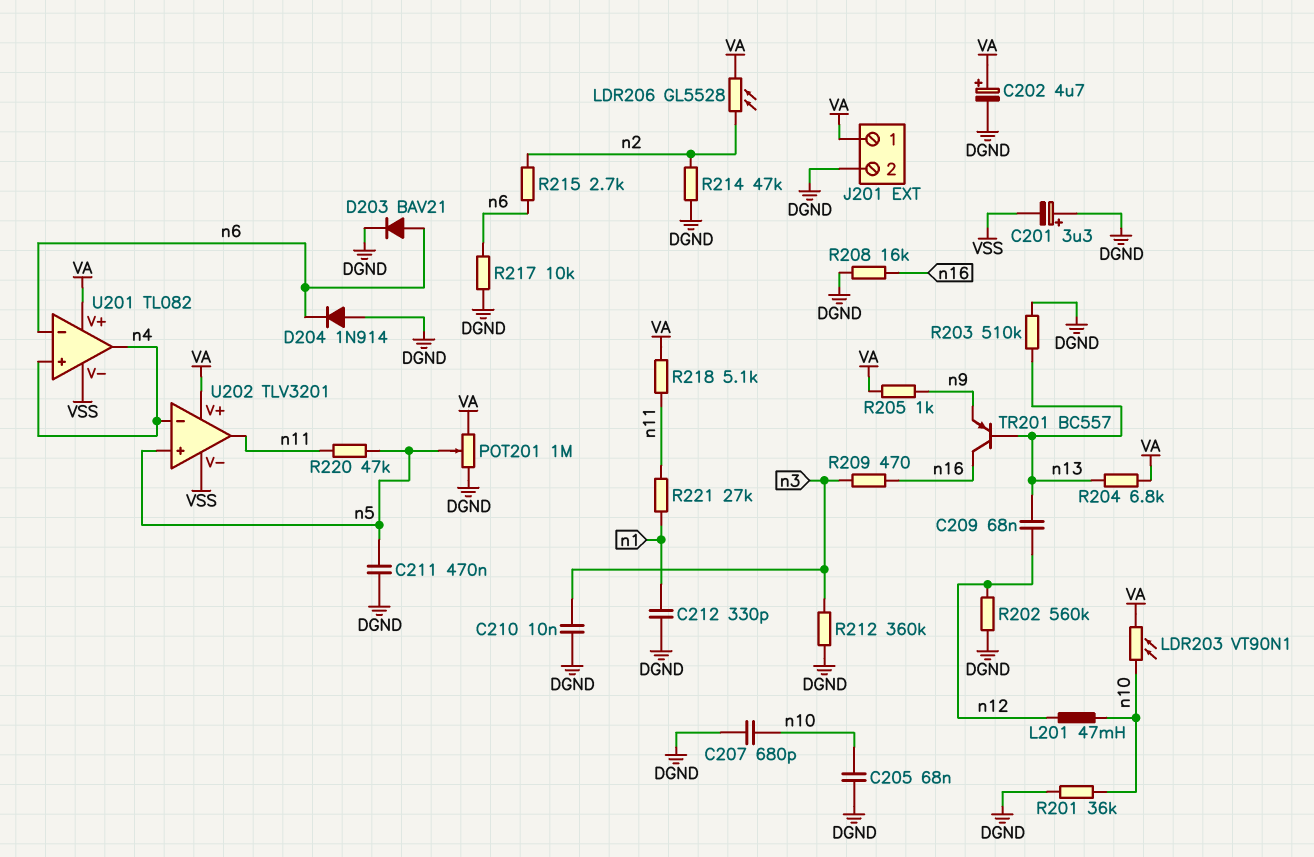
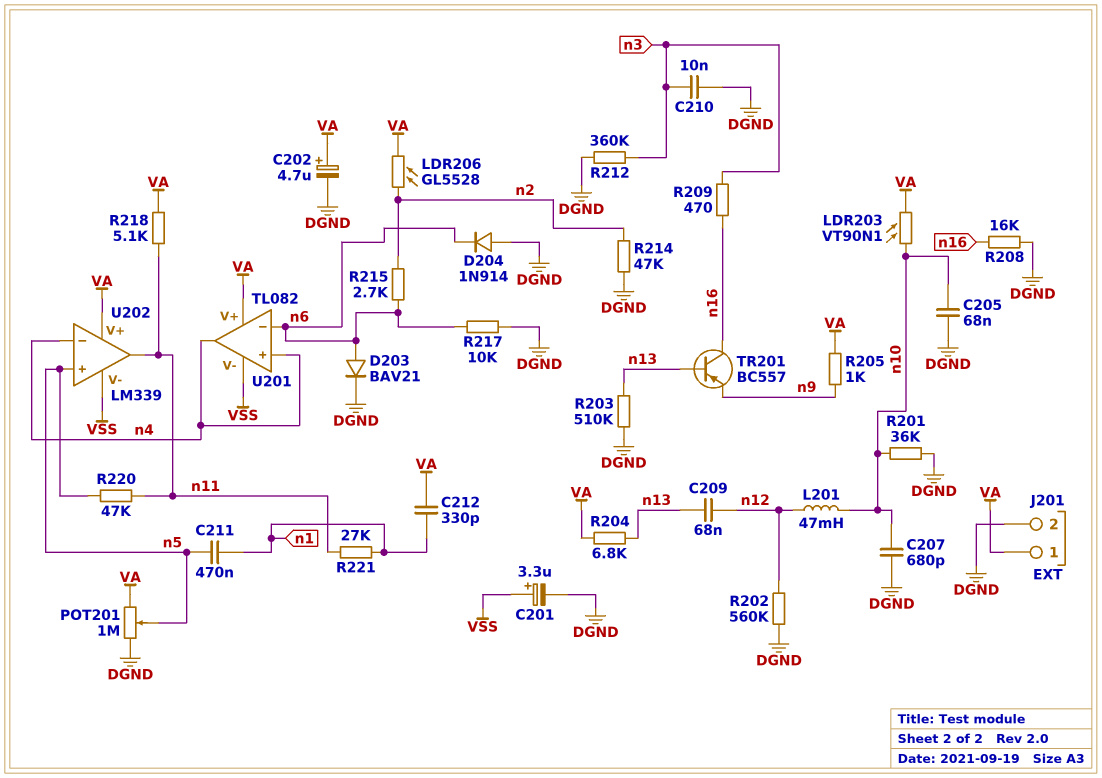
C201: 3.3uF (plus DGND, minus VSS) -> 3.3uF (plus VSS, minus DGND)
C211: 470nF (DGND, n5) -> 470nF (n1, n5)
C212: 330pF (DGND, n1) -> 330pF (VA, n1)
U202: TLV3201 -> LM339

